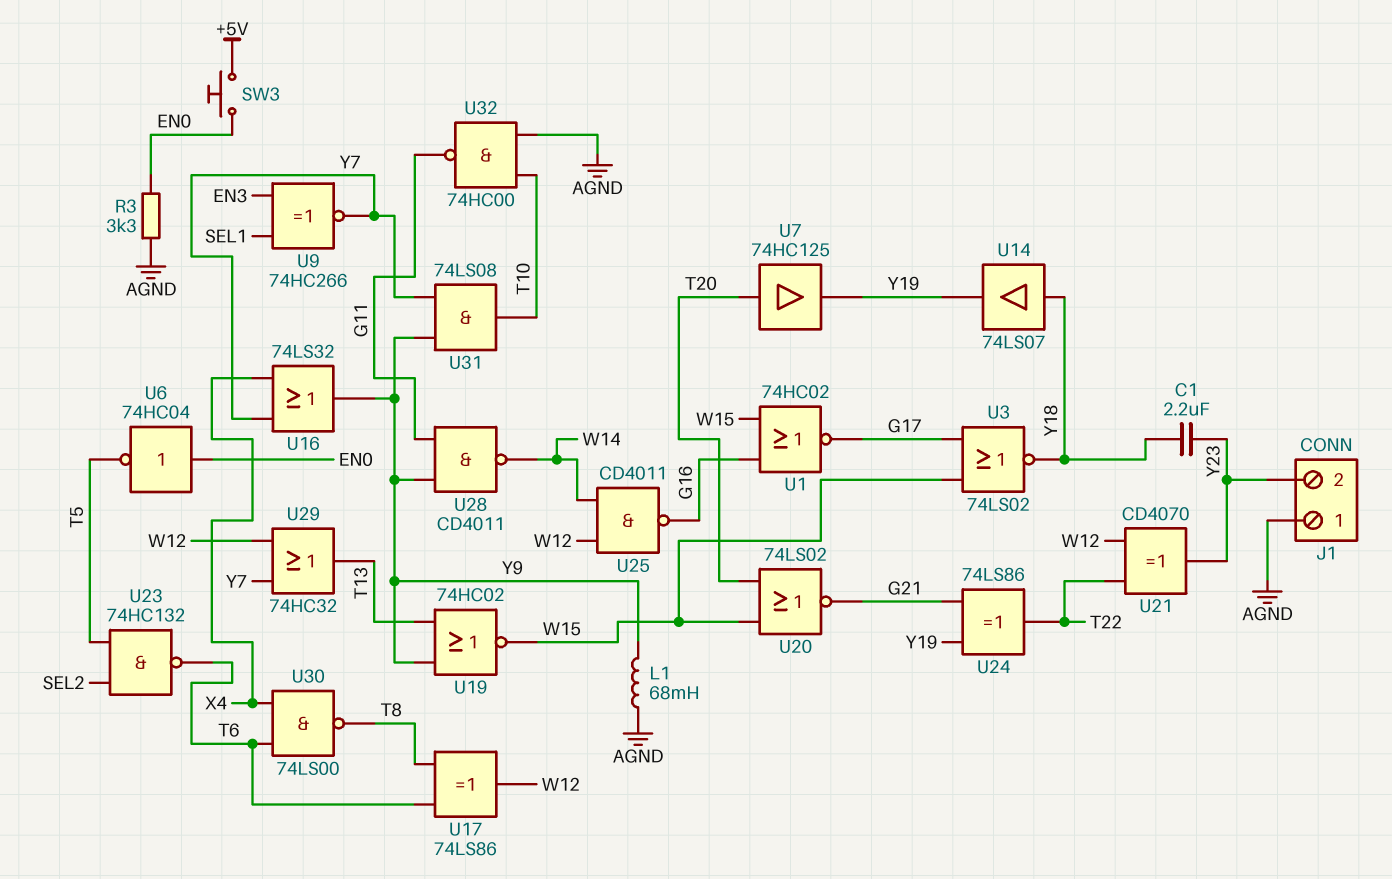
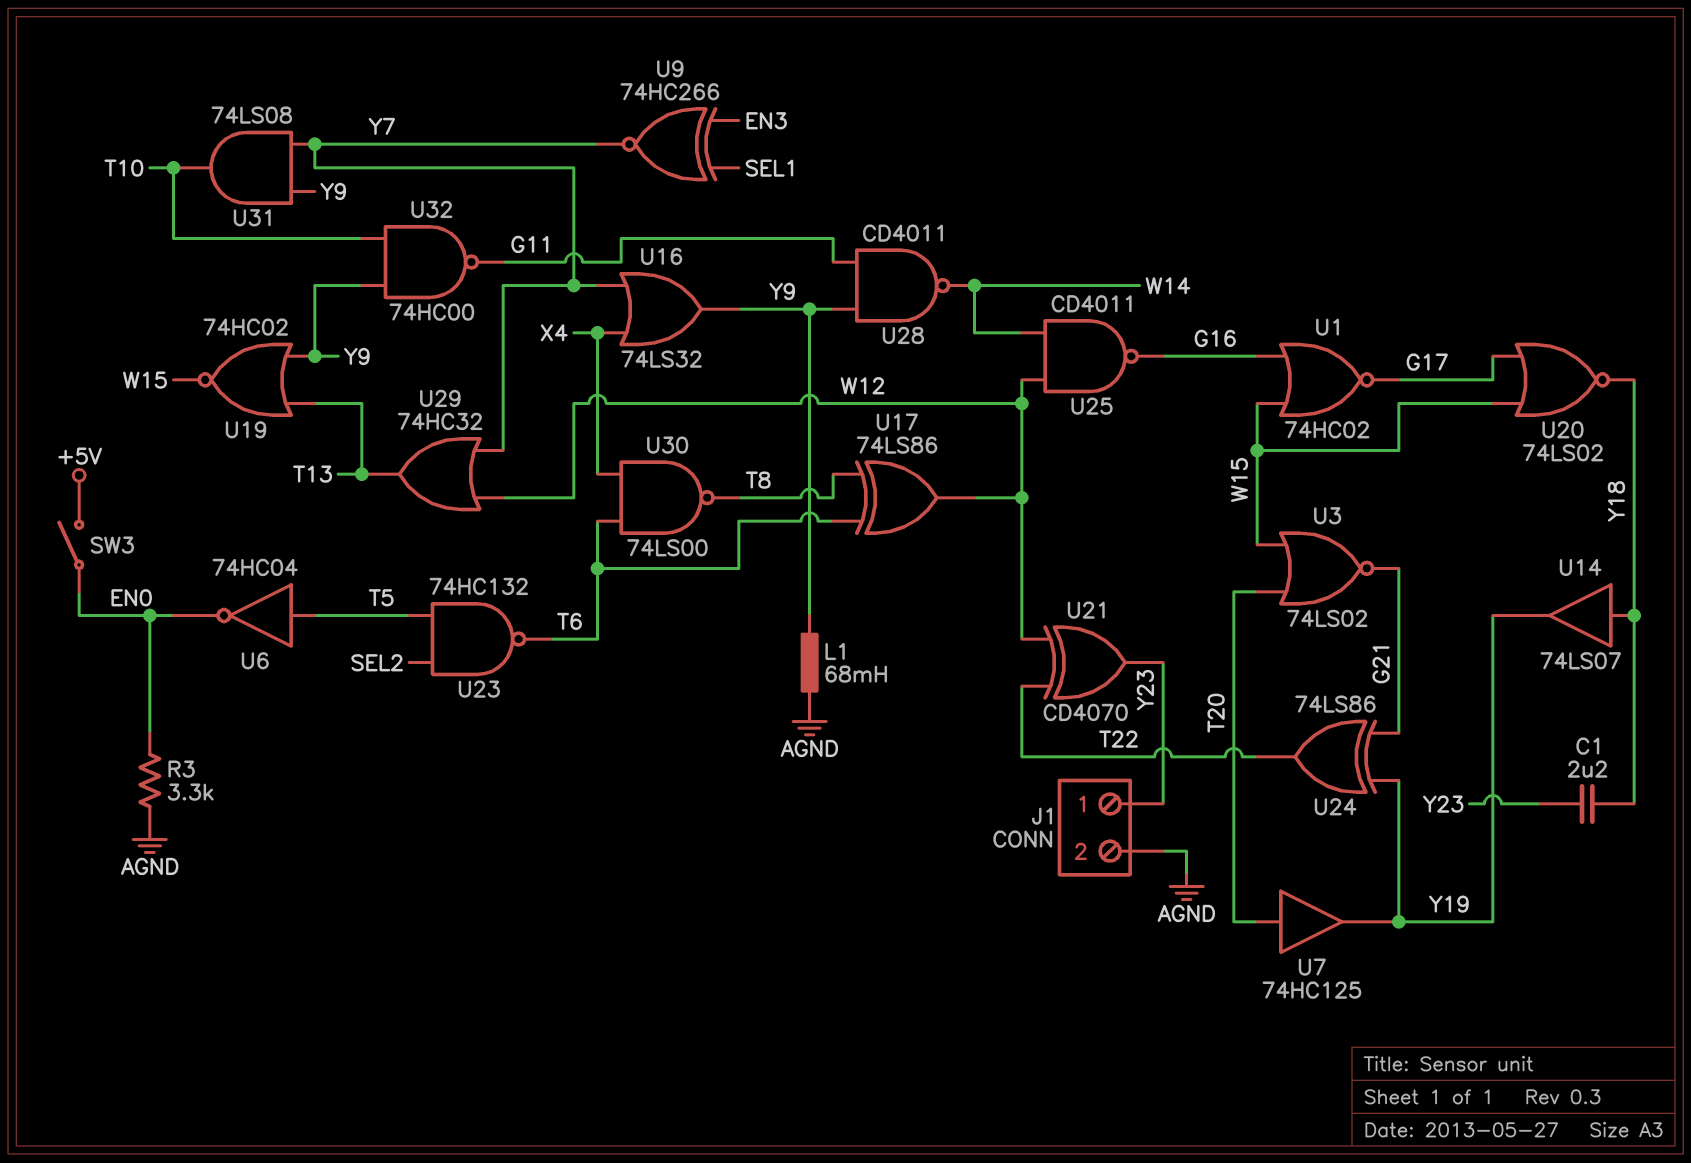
J1 pin 1: AGND -> Y23
J1 pin 2: Y23 -> AGND
SW3: button (+5V, EN0) -> switch (+5V, EN0)
U3: NOR 74LS02 (in G17, in W15, out Y18) -> NOR 74LS02 (in T20, in W15, out G21)
U6: NOT 74HC04 (in EN0, out T5) -> NOT 74HC04 (in T5, out EN0)
U20: NOR 74LS02 (in T20, in W15, out G21) -> NOR 74LS02 (in G17, in W15, out Y18)
U32: NAND 74HC00 (in AGND, in T10, out G11) -> NAND 74HC00 (in T10, in Y9, out G11)

